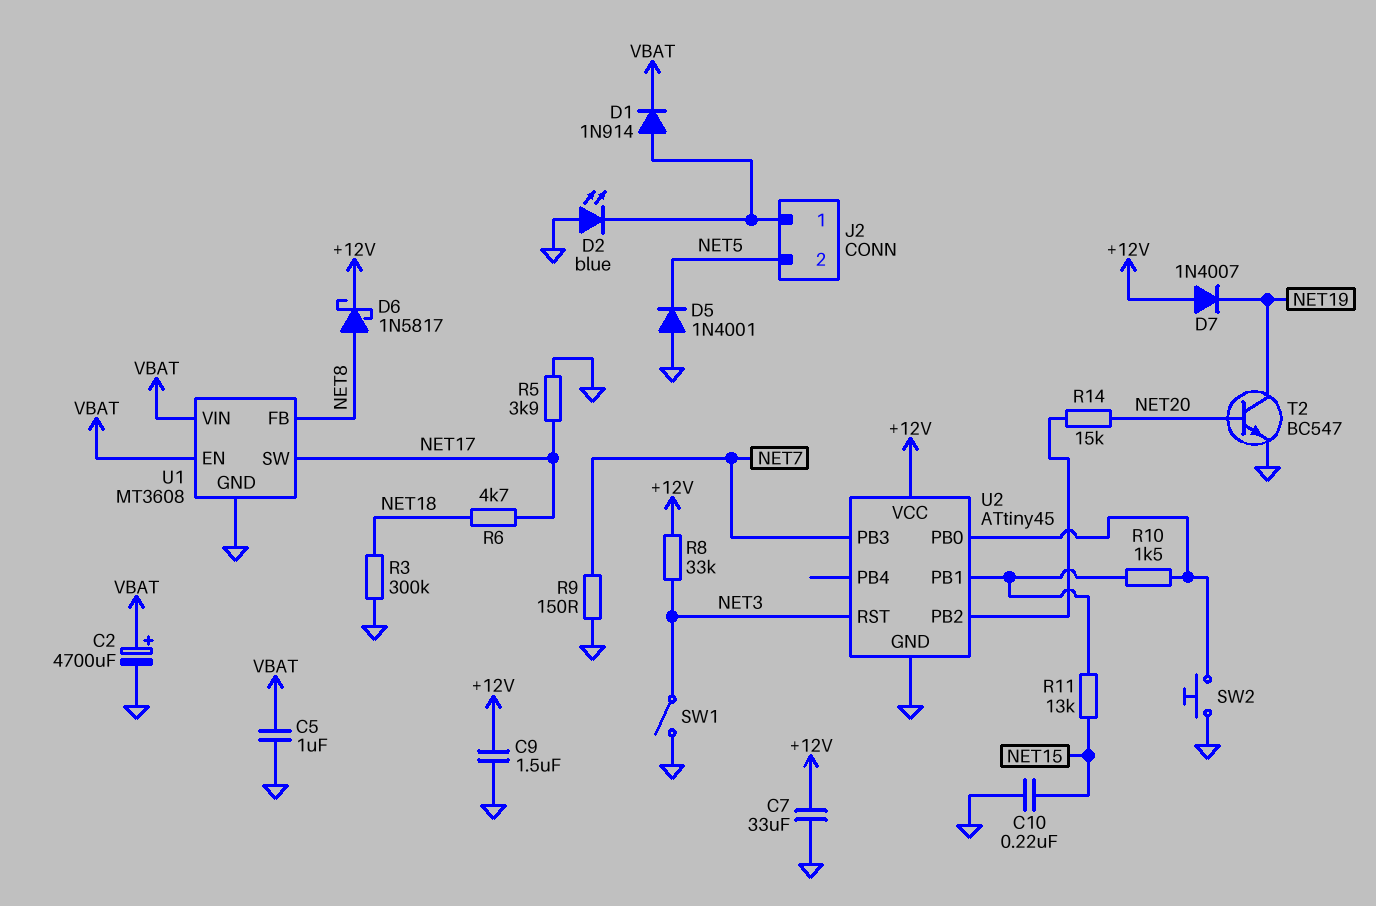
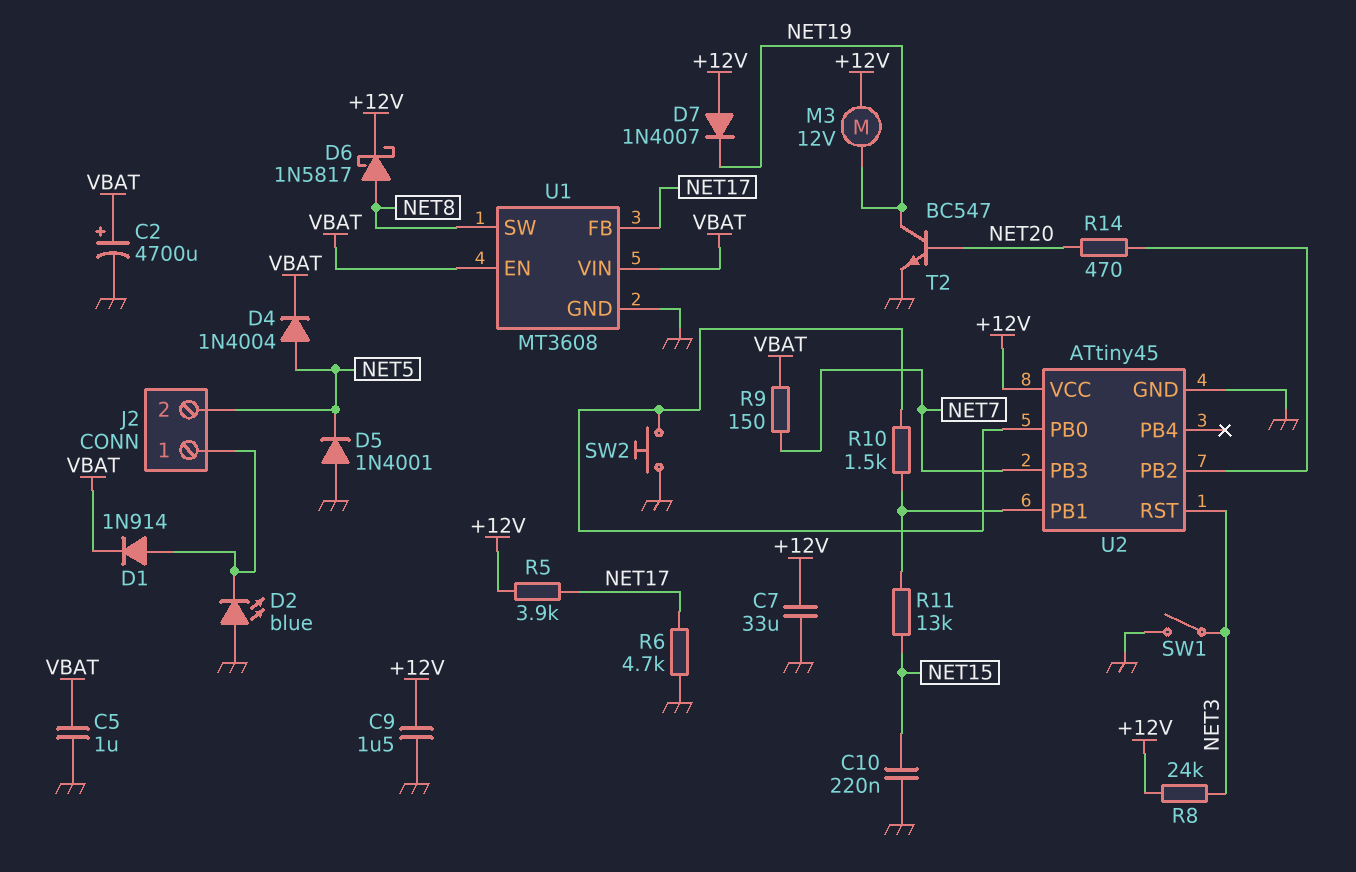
D4: none -> diode 1N4004 (A NET5, K VBAT)
M3: none -> motor 12V (+12V, NET19)
R3: 300k (GND, NET18) -> none
R5: 3.9k (GND, NET17) -> 3.9k (+12V, NET17)
R6: 4.7k (NET17, NET18) -> 4.7k (GND, NET17)
R8: 33k (+12V, NET3) -> 24k (+12V, NET3)
R9: 150 (GND, NET7) -> 150 (NET7, VBAT)
R14: 15k (NET20, U2/PB2) -> 470 (NET20, U2/PB2)
U1 pin FB: NET8 -> NET17
U1 pin SW: NET17 -> NET8

